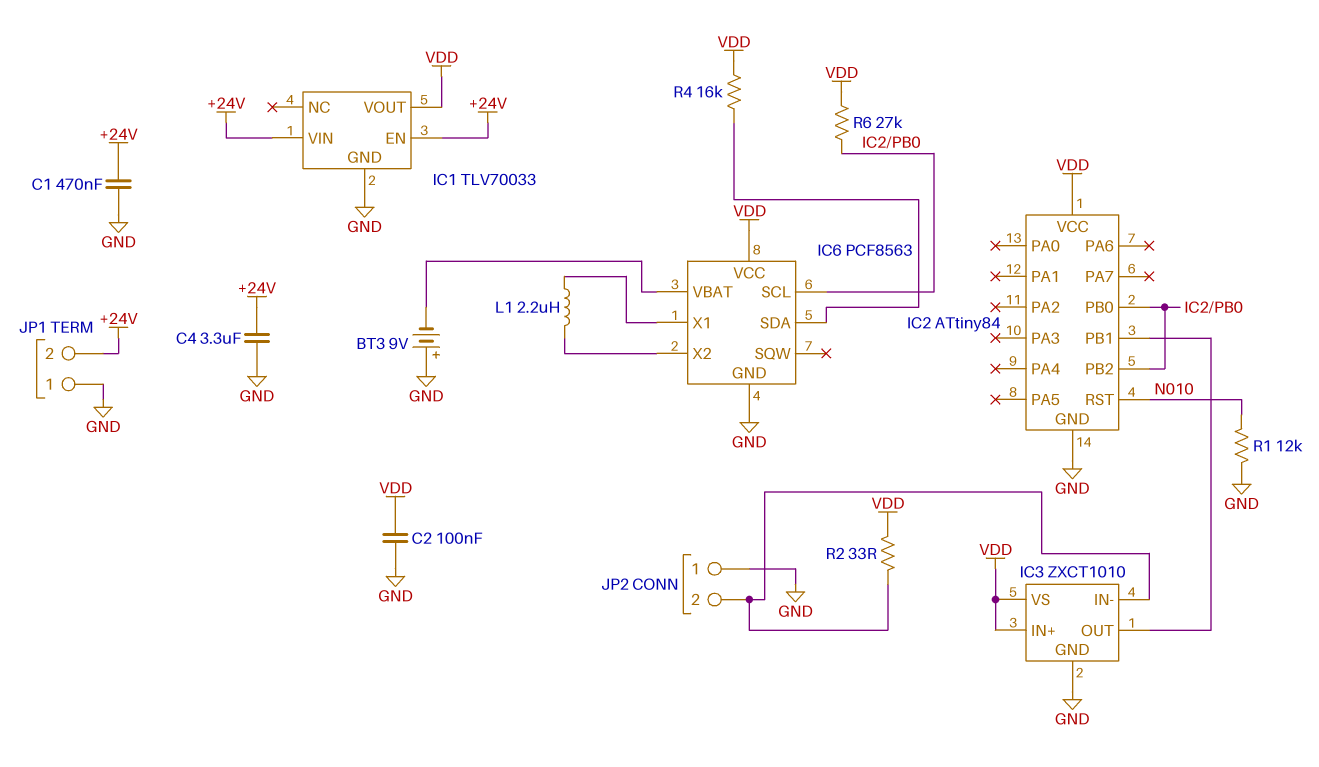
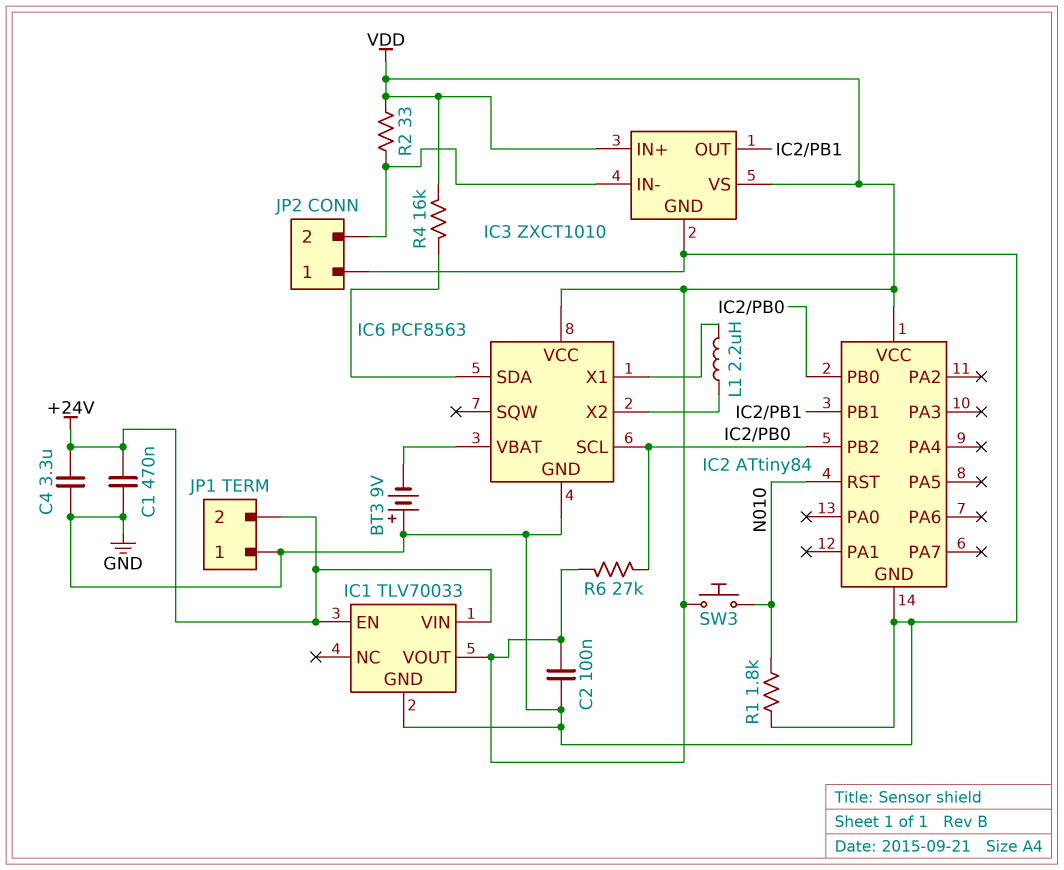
R1: 12k (GND, N010) -> 1.8k (GND, N010)
SW3: none -> button (N010, VDD)

